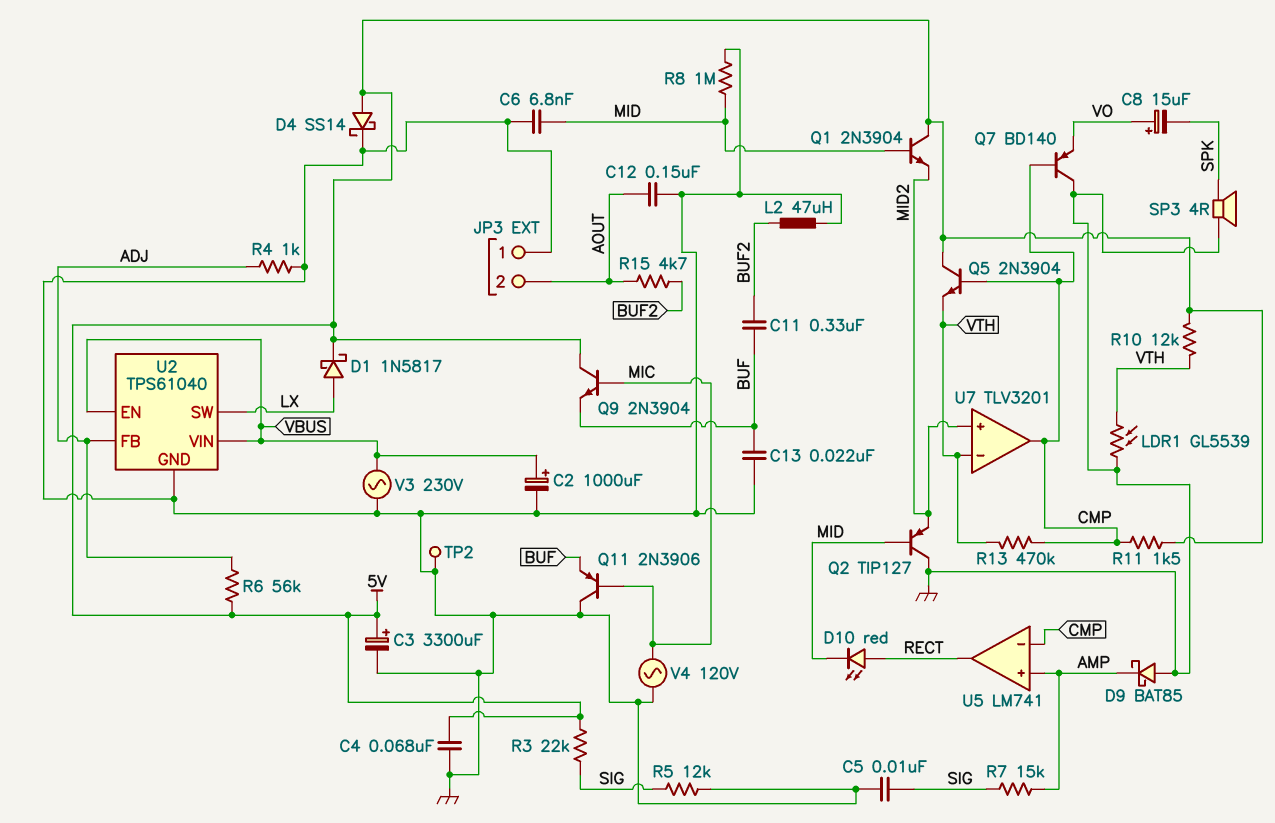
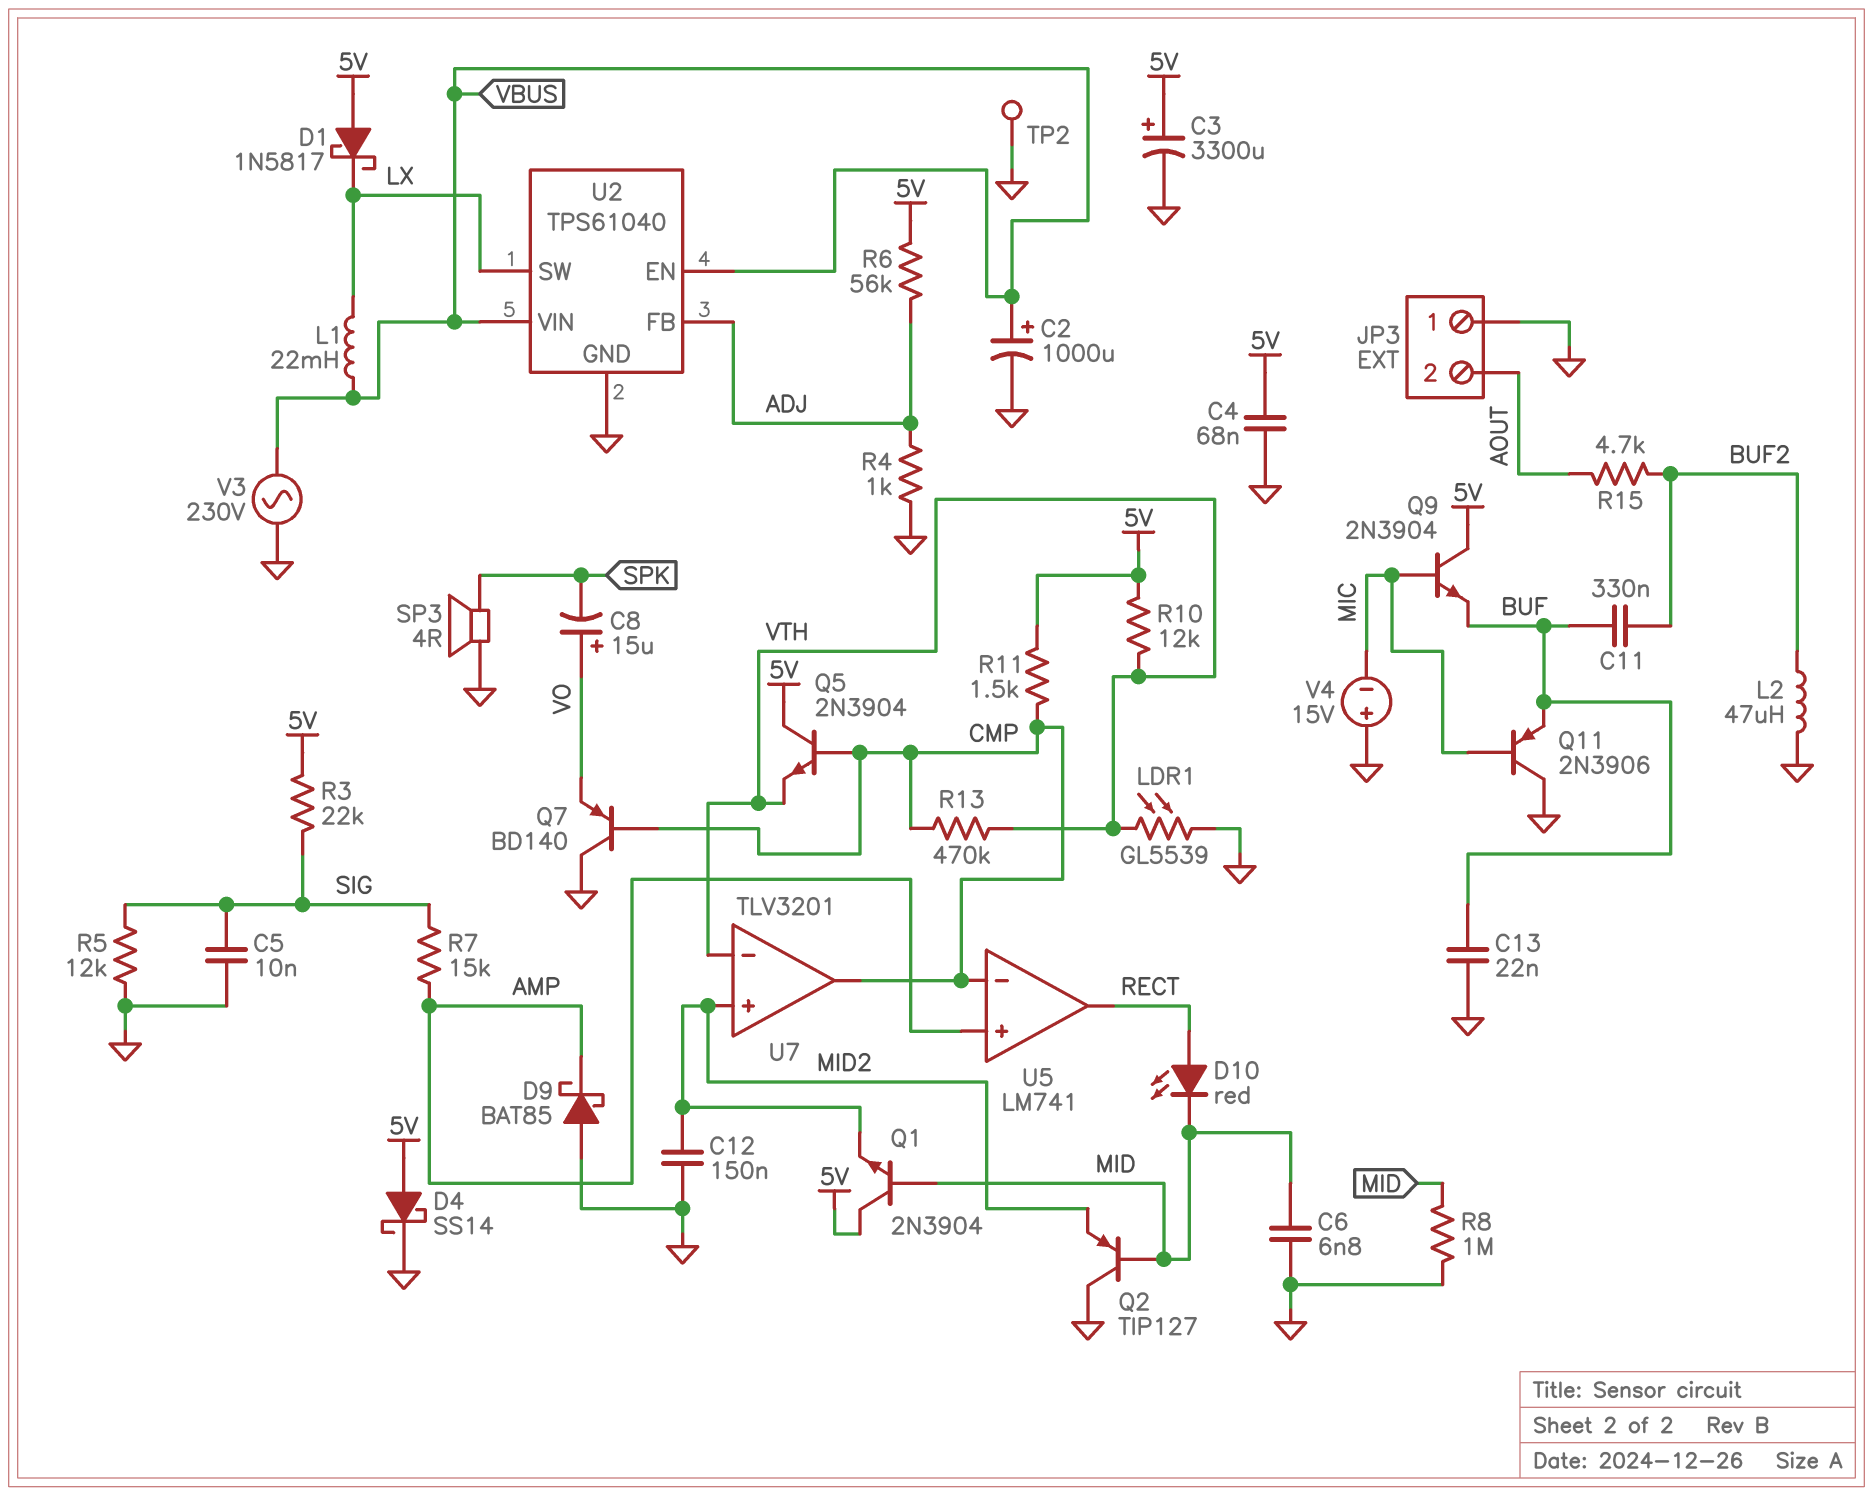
C12: 150nF (AOUT, GND) -> 150nF (GND, MID2)
D1: schottky 1N5817 (A LX, K 5V) -> schottky 1N5817 (A 5V, K LX)
L1: none -> 22mH (LX, VBUS)
V4: AC 120V (GND, MIC) -> 15V (plus GND, minus MIC)

